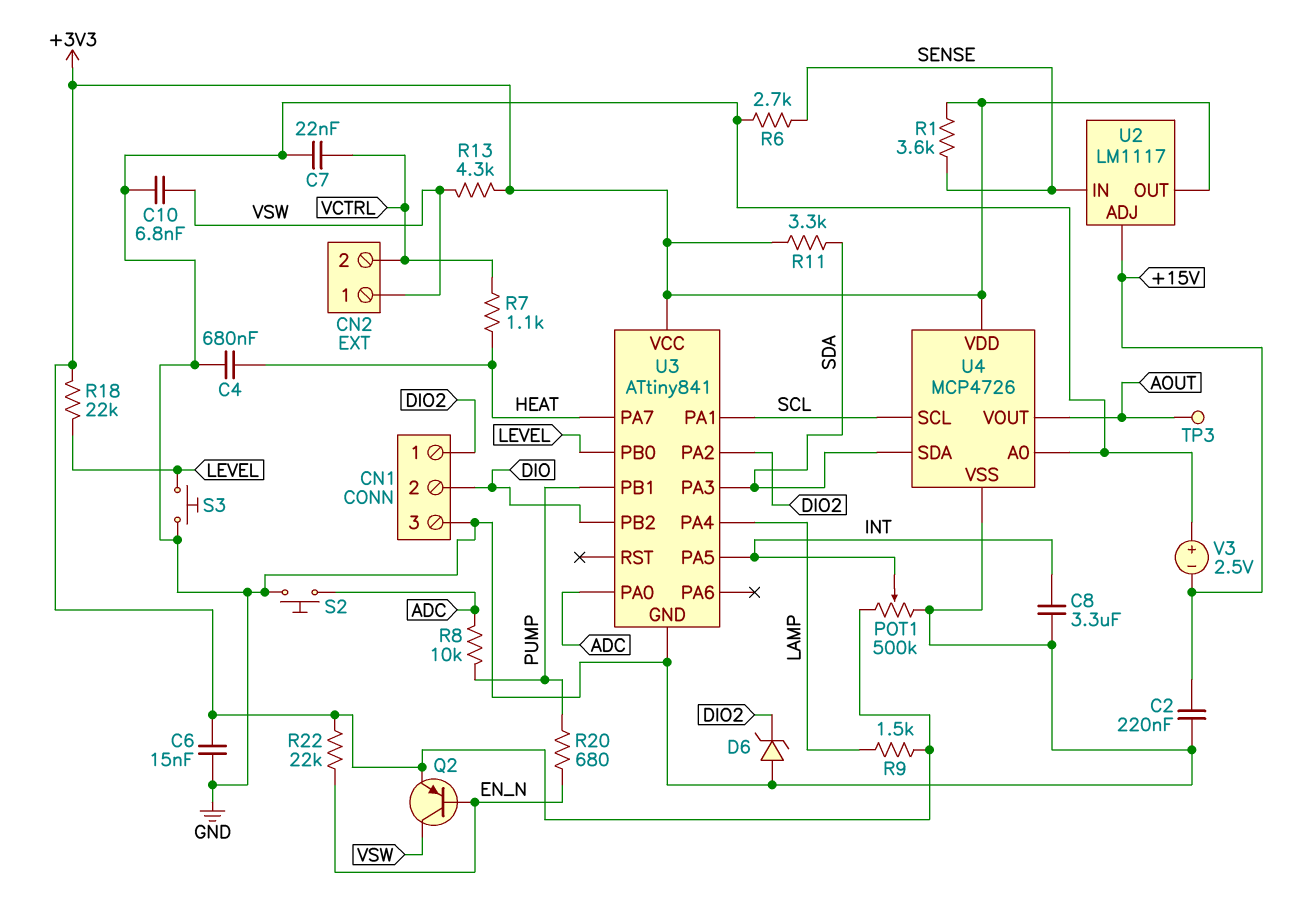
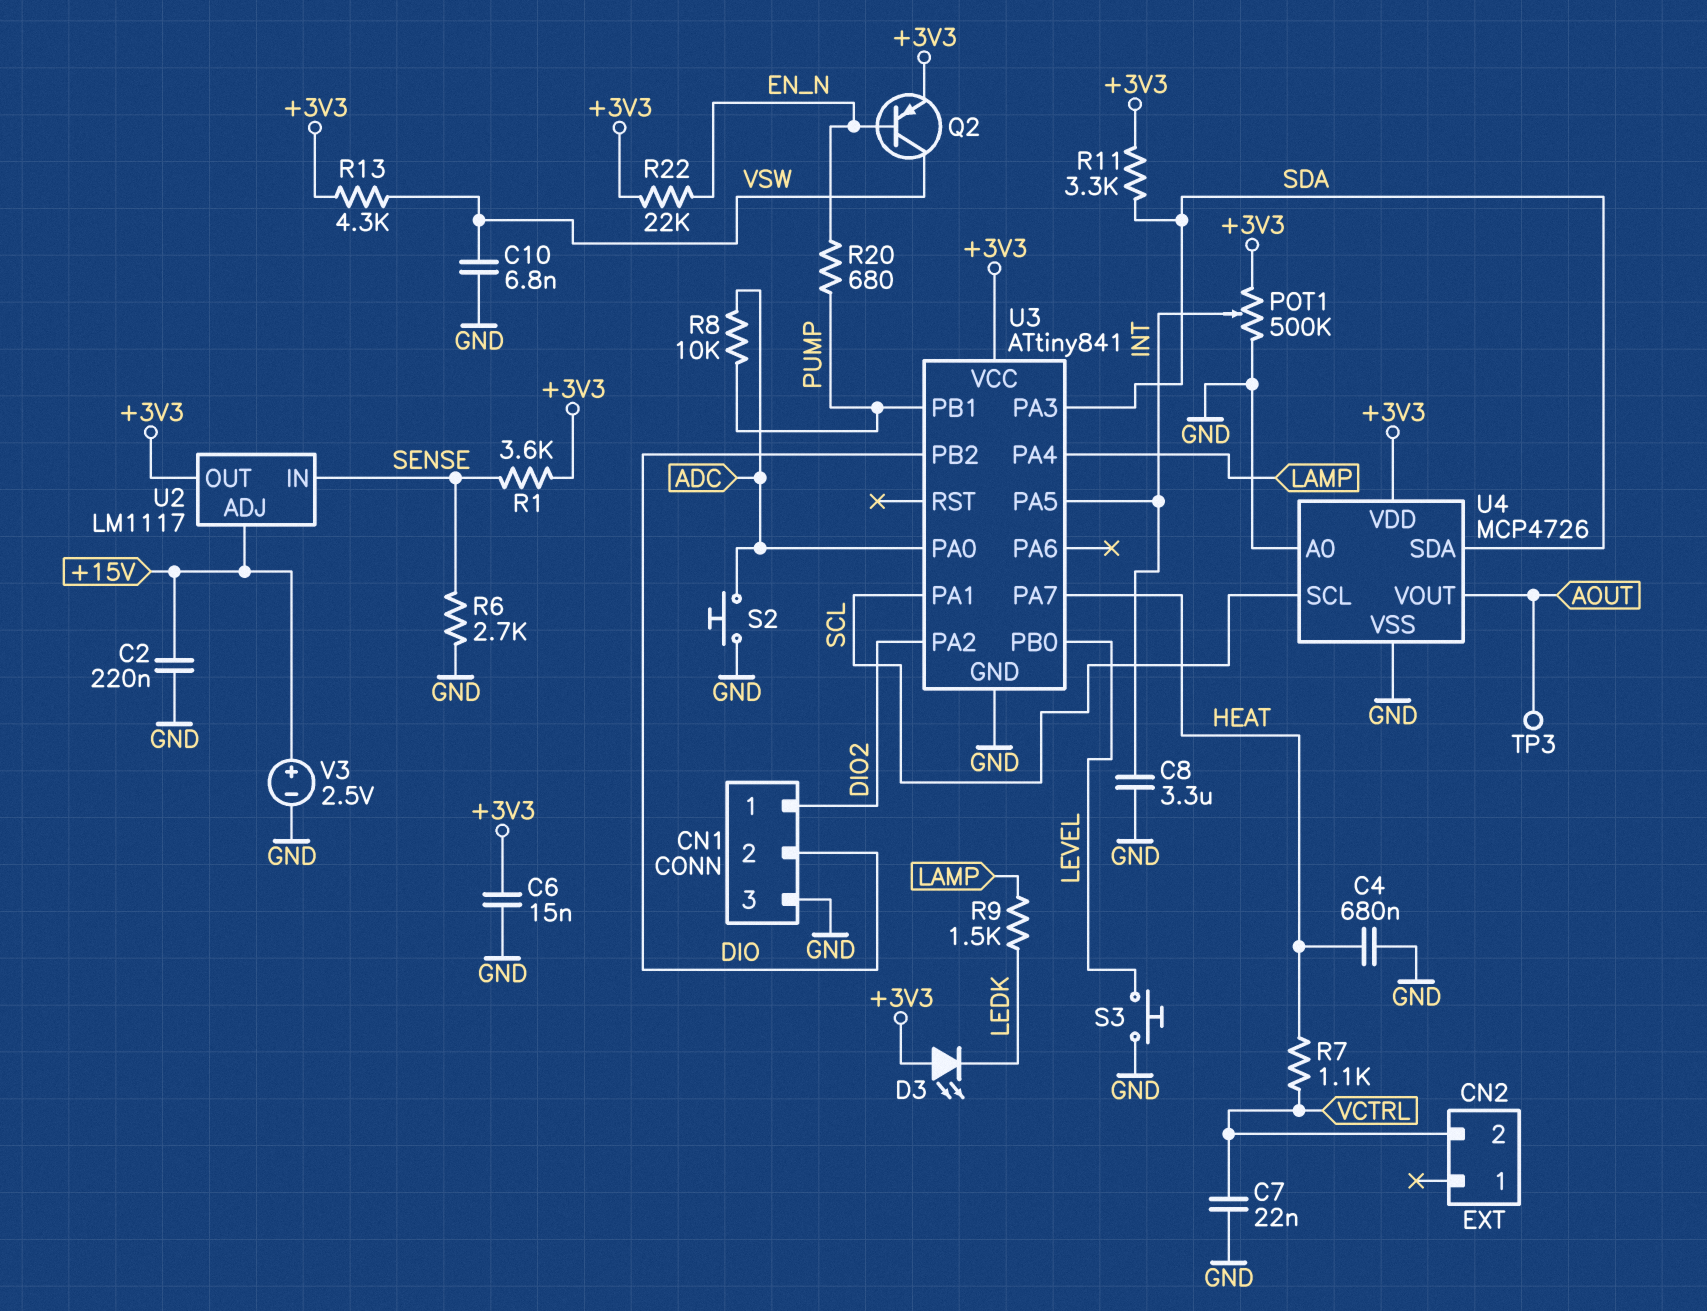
CN2 pin 1: VSW -> none
D3: none -> LED (A +3V3, K LEDK)
D6: zener (A GND, K DIO2) -> none
R9: 1.5k (+3V3, LAMP) -> 1.5k (LAMP, LEDK)
R18: 22k (+3V3, LEVEL) -> none
V3: 2.5V (plus GND, minus +15V) -> 2.5V (plus +15V, minus GND)

